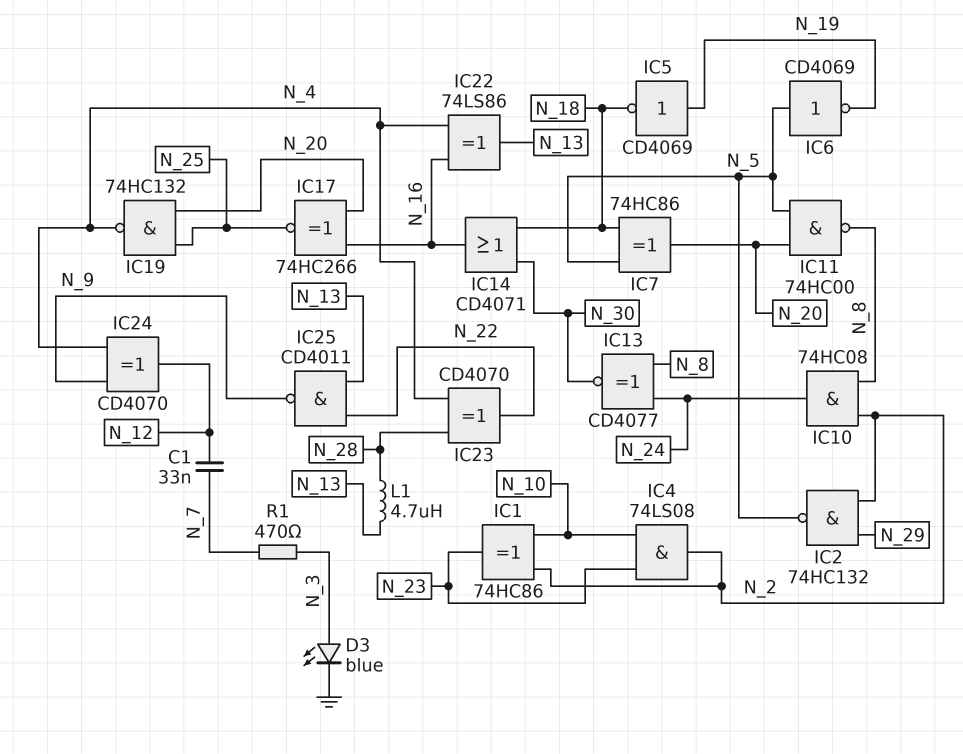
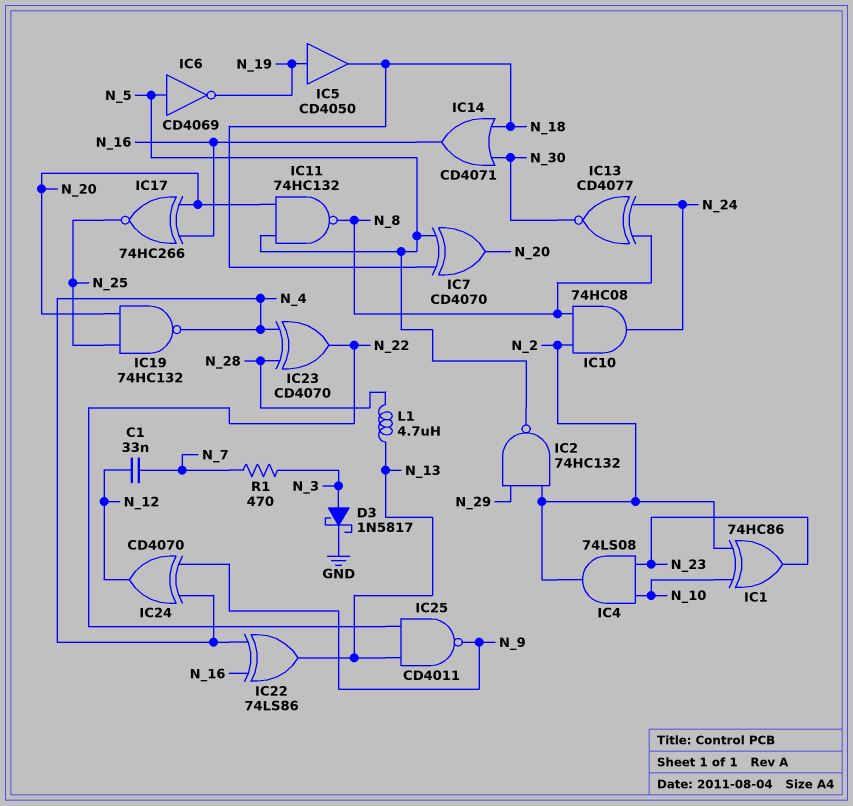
D3: LED blue (A N_3, K GND) -> schottky 1N5817 (A N_3, K GND)
IC5: NOT CD4069 (in N_19, out N_18) -> buffer CD4050 (in N_19, out N_18)
IC7: XOR 74HC86 (in N_5, in N_18, out N_20) -> XOR CD4070 (in N_5, in N_18, out N_20)
IC11: NAND 74HC00 (in N_5, in N_20, out N_8) -> NAND 74HC132 (in N_5, in N_20, out N_8)

